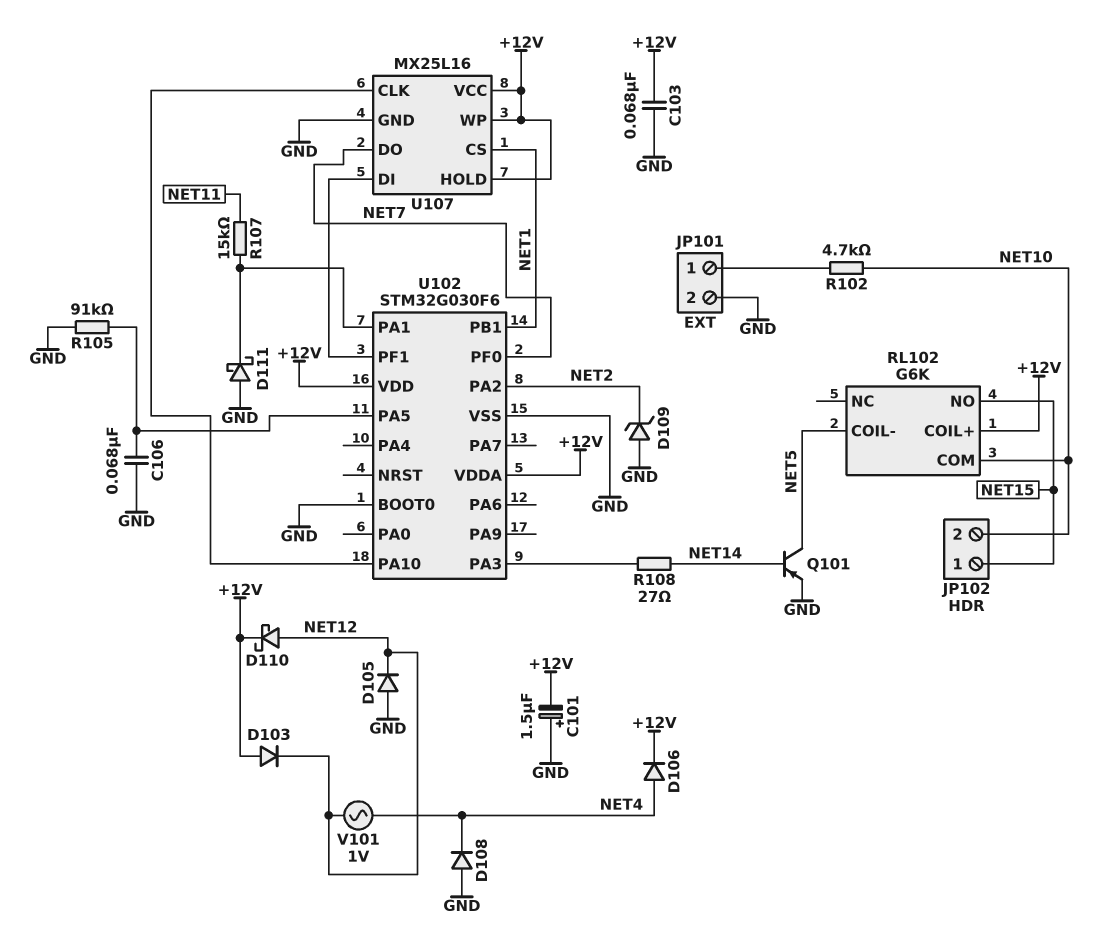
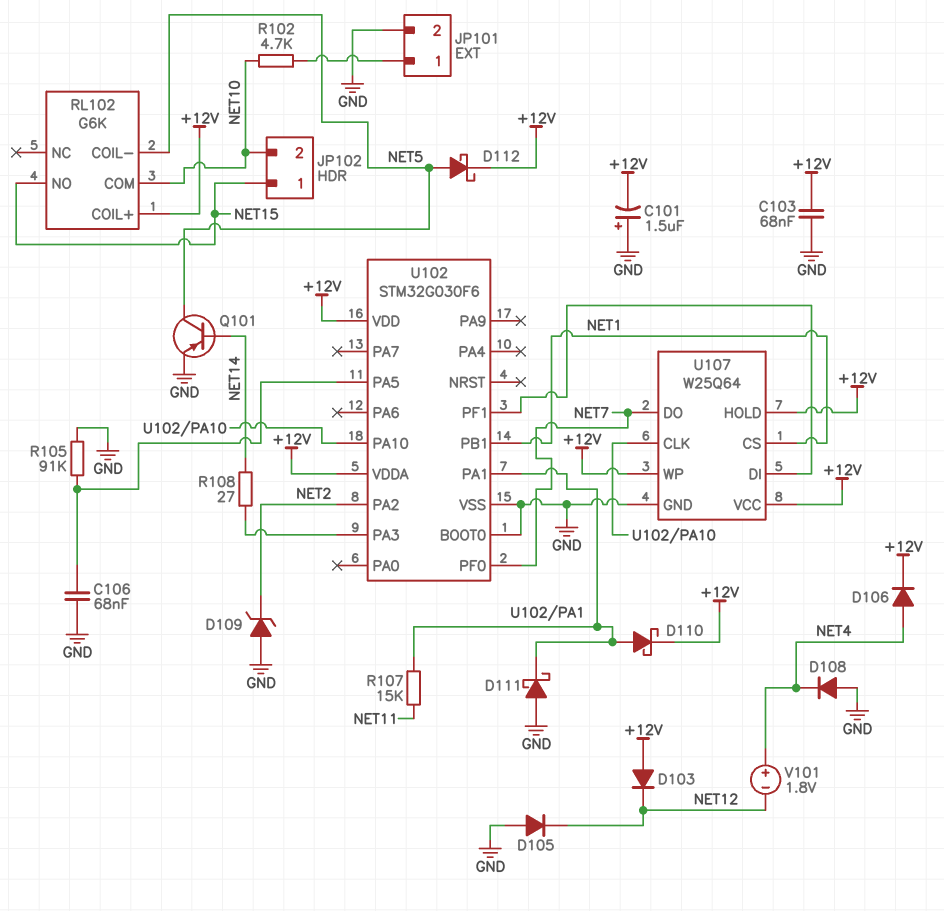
D110: schottky (A NET12, K +12V) -> schottky (A U102/PA1, K +12V)
D112: none -> schottky (A NET5, K +12V)
U107: MX25L16 -> W25Q64
V101: AC 1V (NET4, NET12) -> 1.8V (plus NET4, minus NET12)

